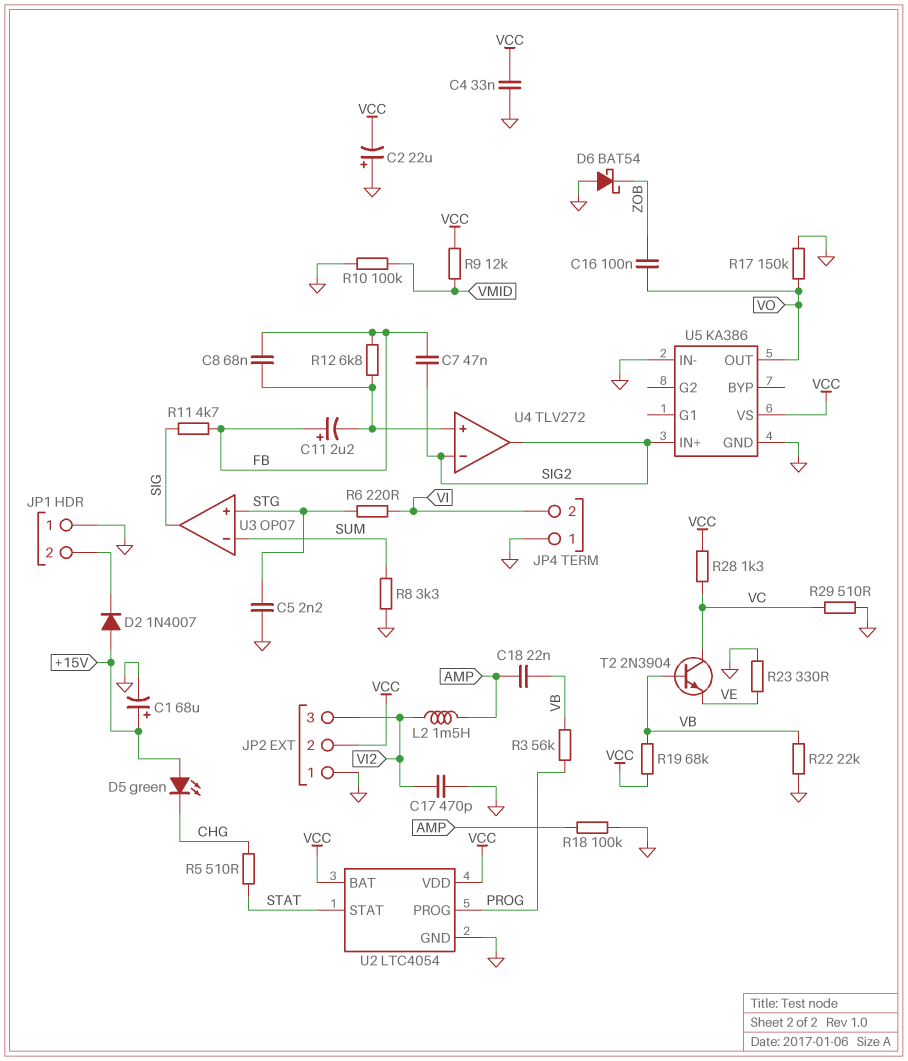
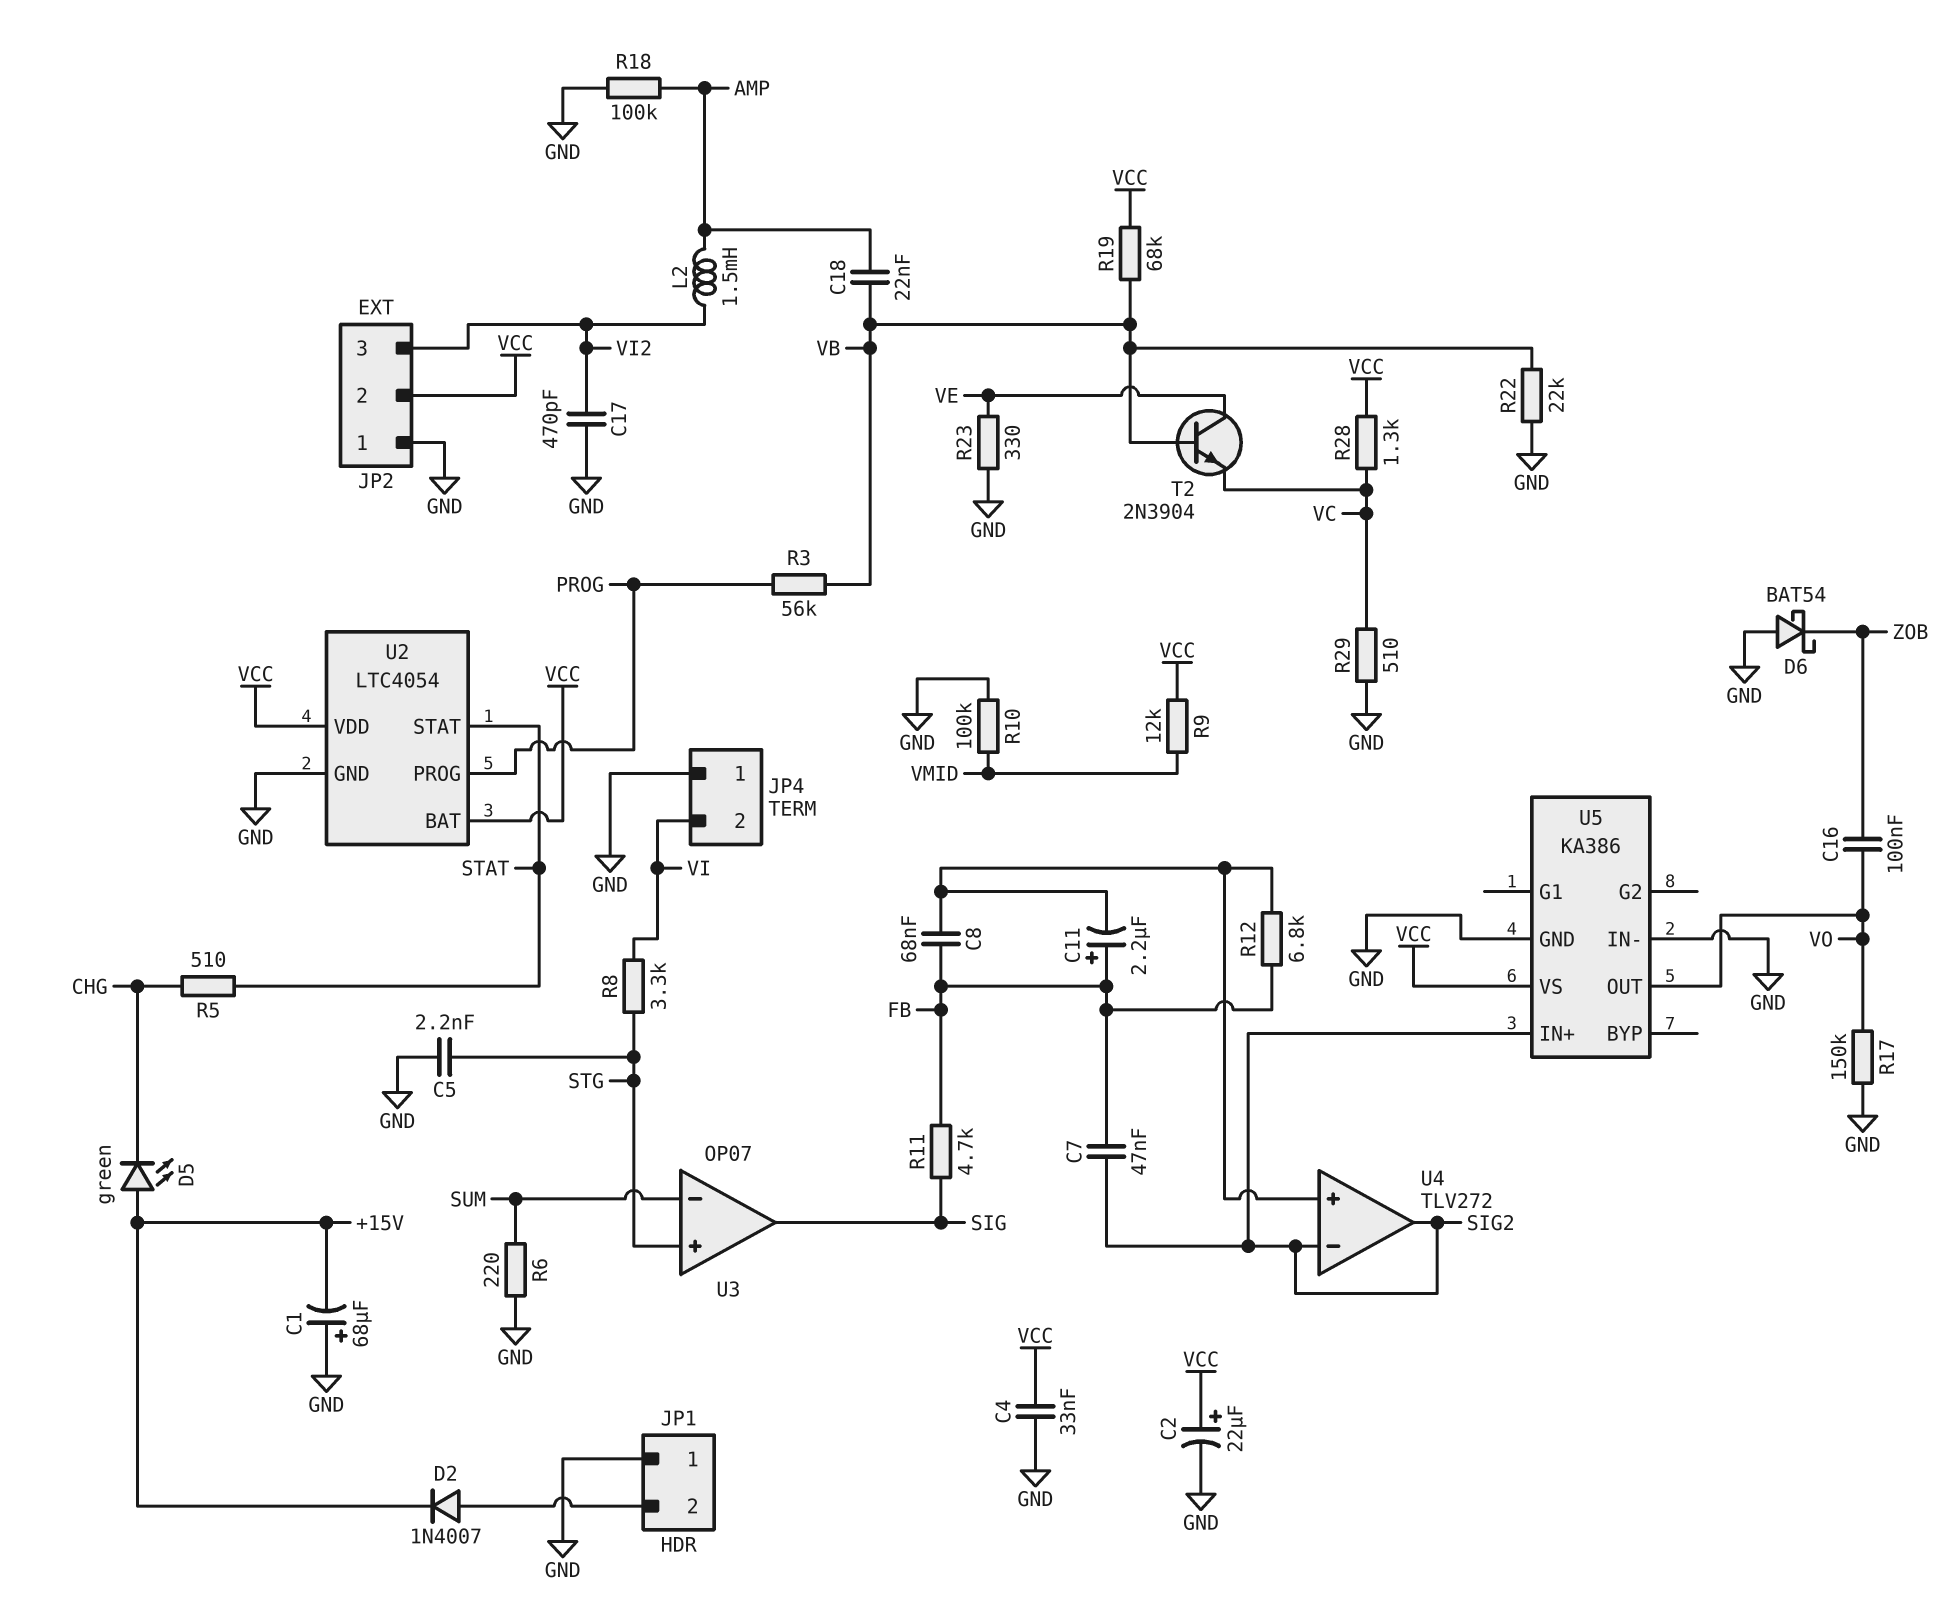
C1: 68uF (plus +15V, minus GND) -> 68uF (plus GND, minus +15V)
C2: 22uF (plus GND, minus VCC) -> 22uF (plus VCC, minus GND)
D2: diode 1N4007 (A +15V, K JP1/2) -> diode 1N4007 (A JP1/2, K +15V)
R6: 220 (STG, VI) -> 220 (GND, SUM)
R8: 3.3k (GND, SUM) -> 3.3k (STG, VI)
T2: NPN 2N3904 (B VB, C VC, E VE) -> NPN 2N3904 (B VB, C VE, E VC)

